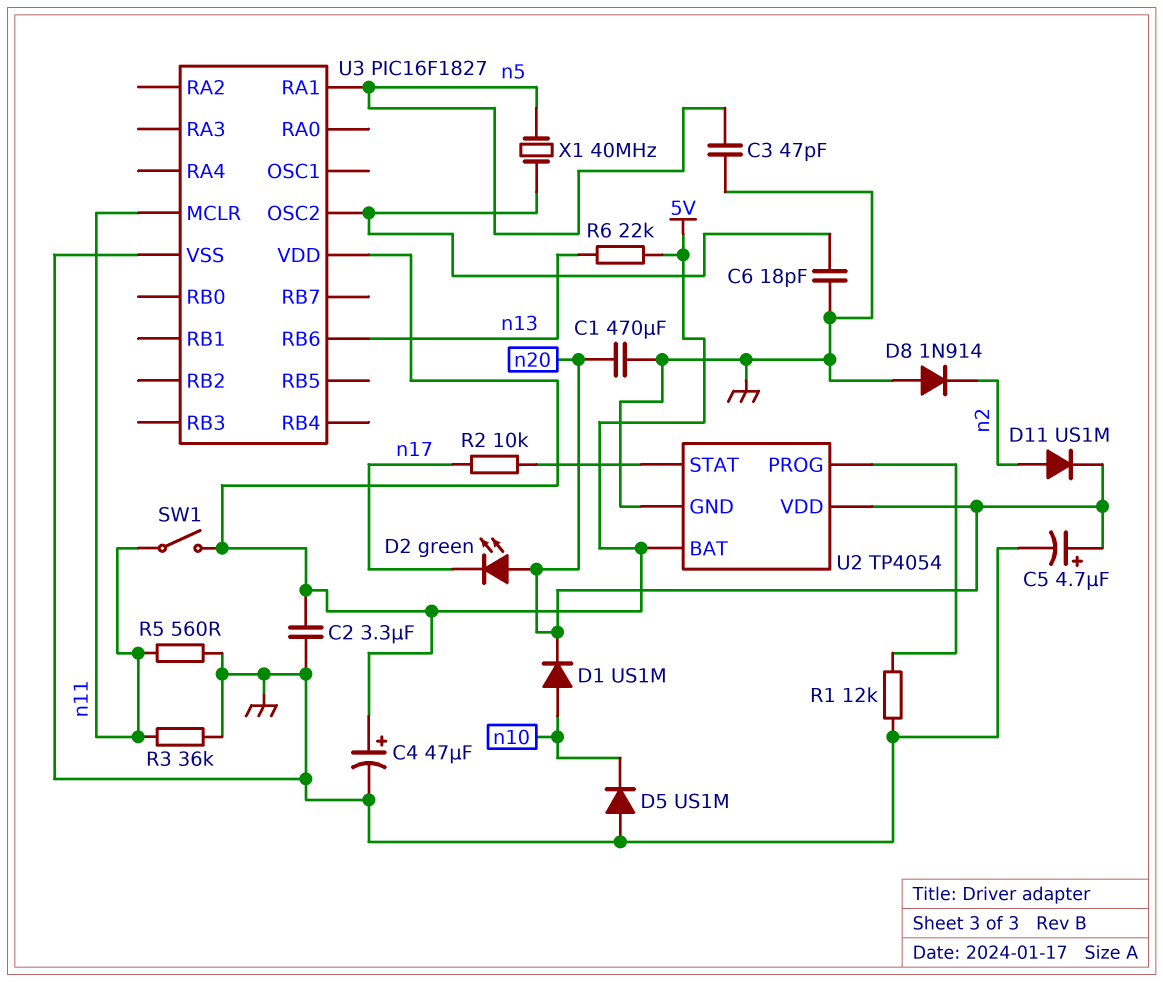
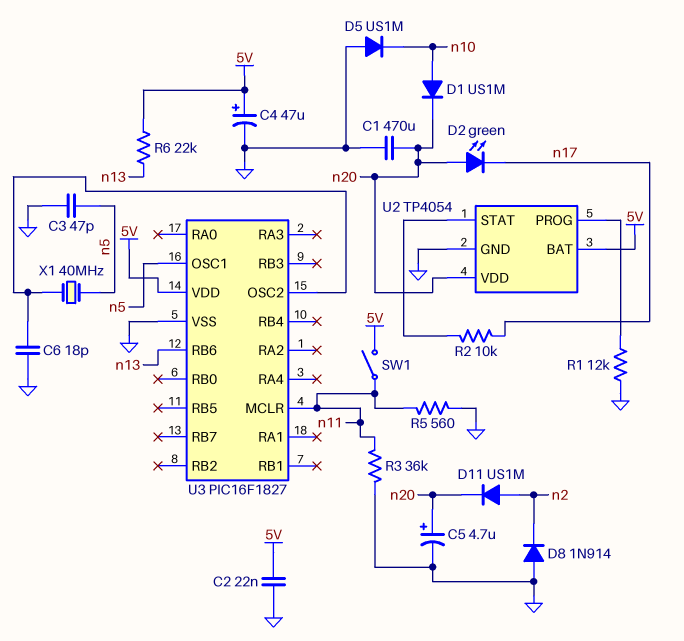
C2: 3.3uF (5V, GND) -> 22nF (5V, GND)
U3 pin OSC1: none -> n5
U3 pin RA1: n5 -> none

